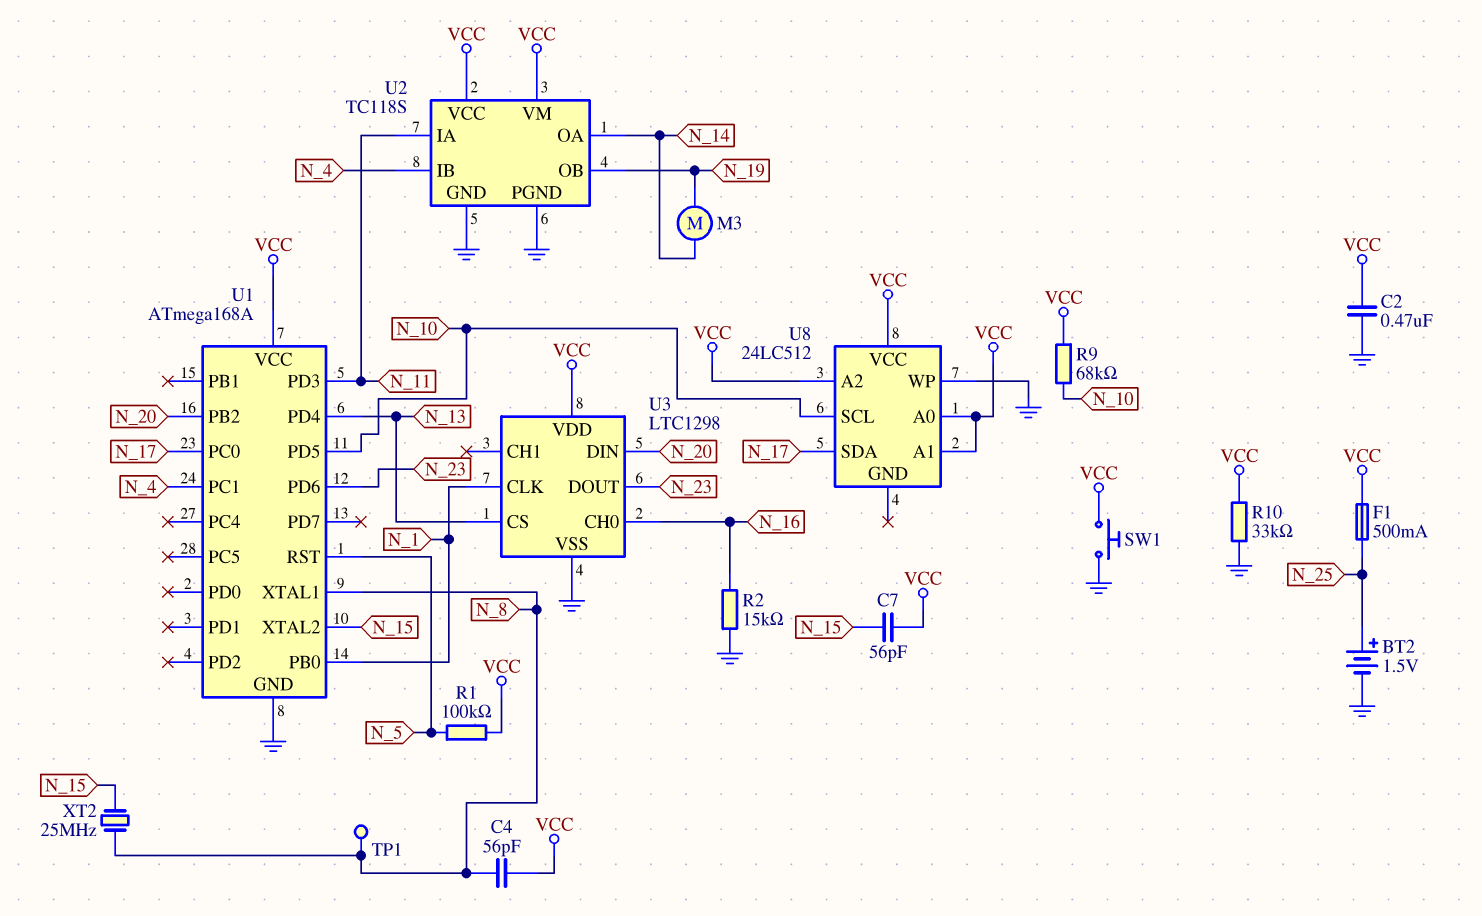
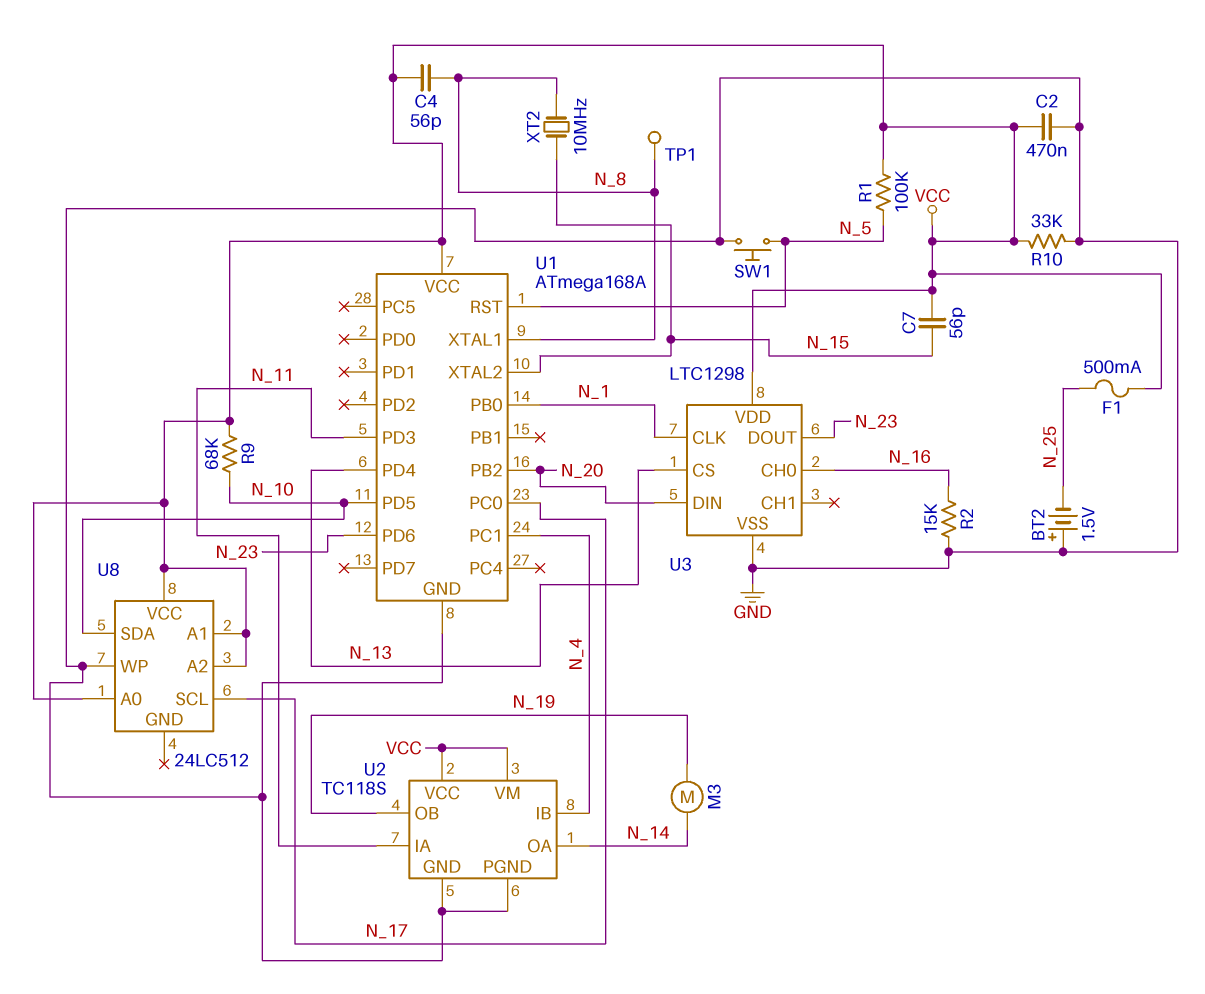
BT2: 1.5V (plus N_25, minus GND) -> 1.5V (plus GND, minus N_25)
SW1: button (GND, VCC) -> button (GND, N_5)
U8 pin SCL: N_10 -> N_17
U8 pin SDA: N_17 -> N_10
XT2: 25MHz (N_8, N_15) -> 10MHz (N_8, N_15)

